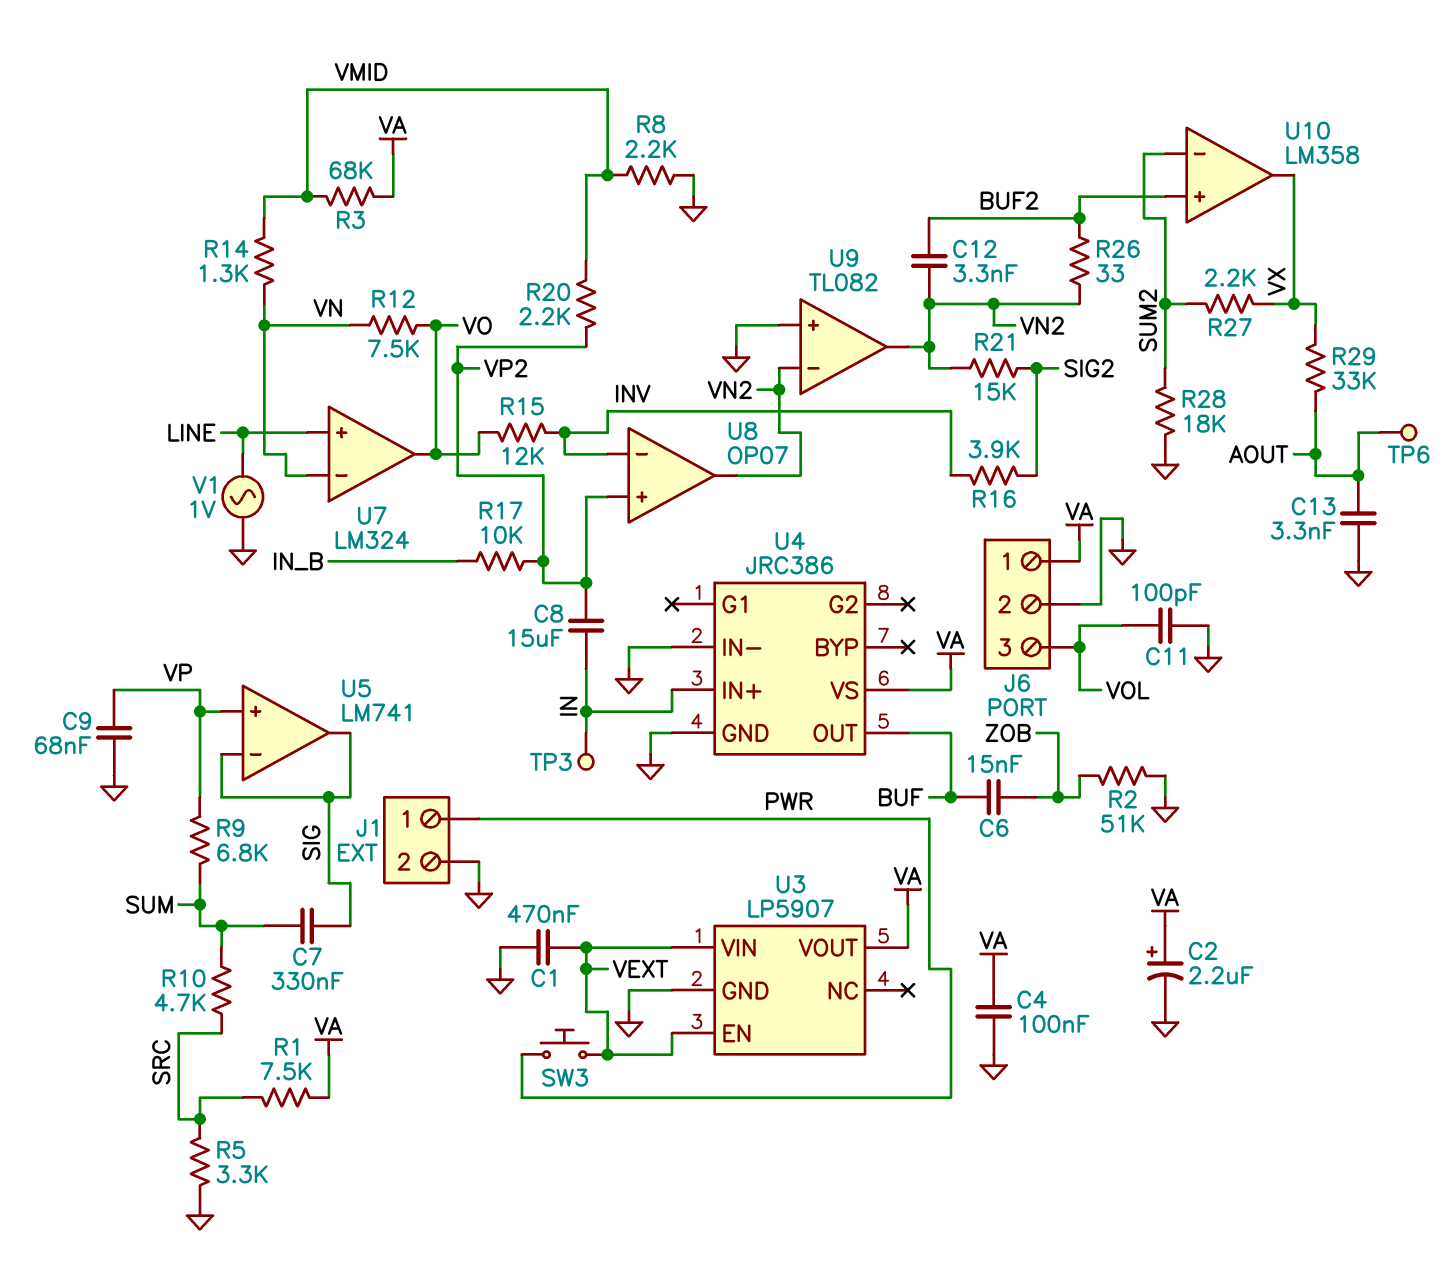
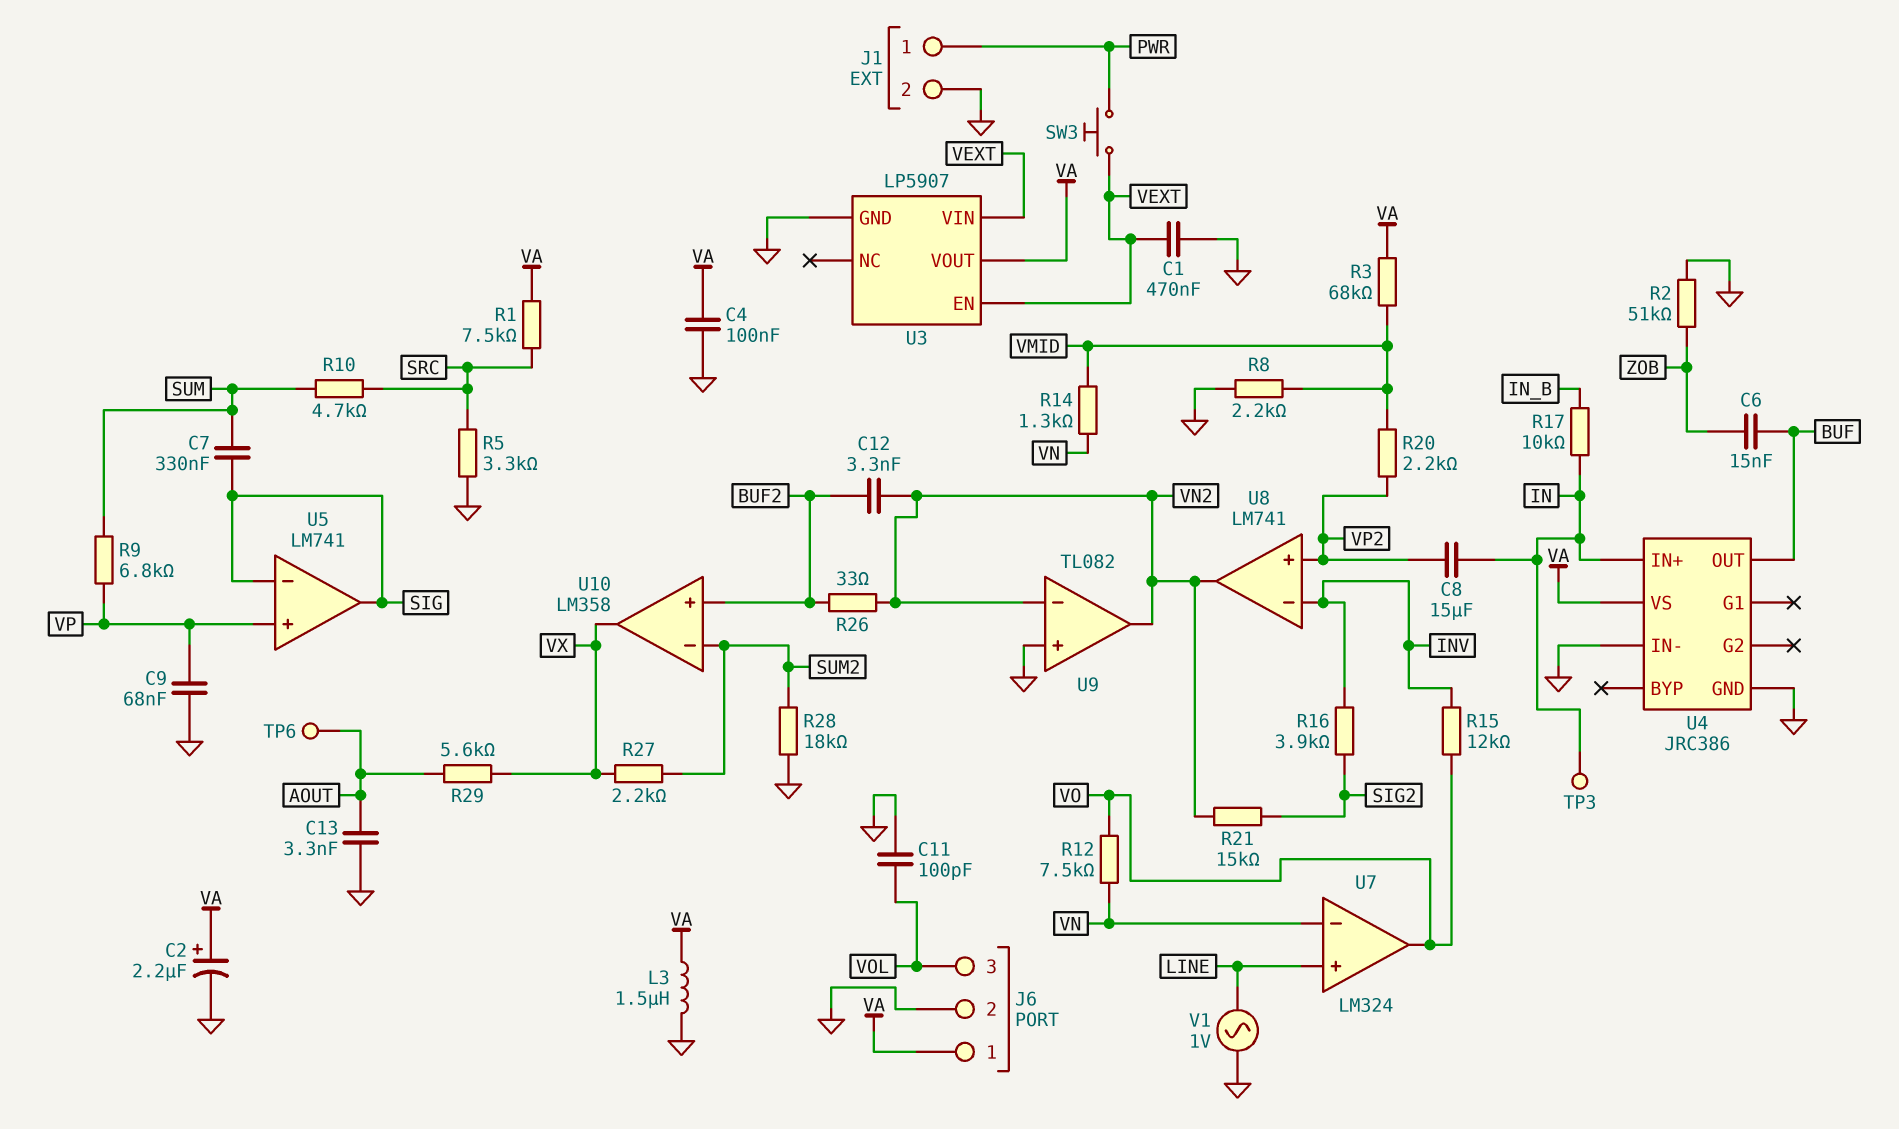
L3: none -> 1.5uH (GND, VA)
R17: 10k (IN_B, VP2) -> 10k (IN, IN_B)
R29: 33k (AOUT, VX) -> 5.6k (AOUT, VX)
U8: OP07 -> LM741

